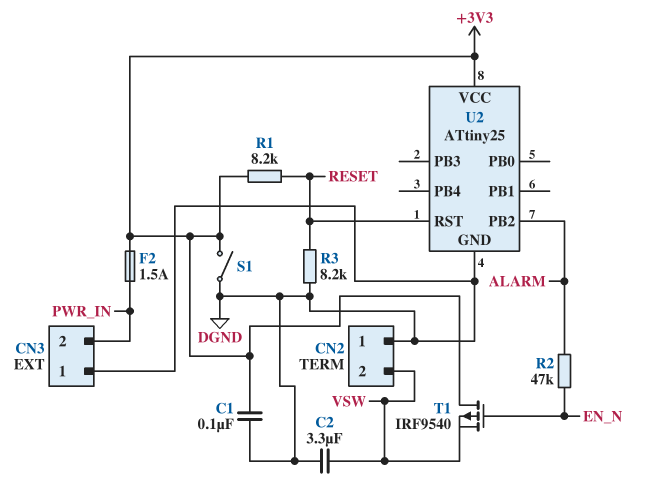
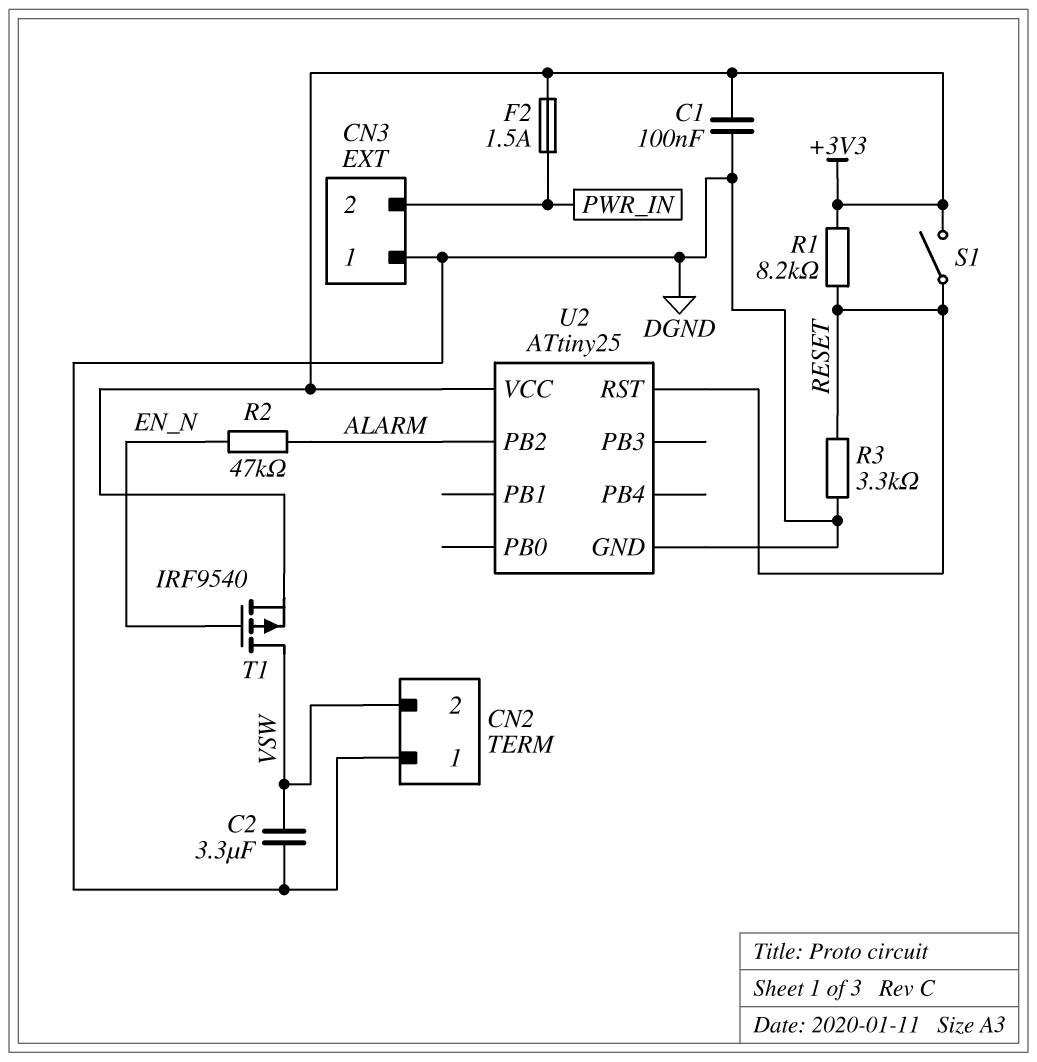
R3: 8.2k (DGND, RESET) -> 3.3k (DGND, RESET)
S1: switch (+3V3, DGND) -> switch (+3V3, RESET)
T1: PMOS IRF9540 (G EN_N, D +3V3, S VSW) -> PMOS IRF9540 (G EN_N, D VSW, S +3V3)

